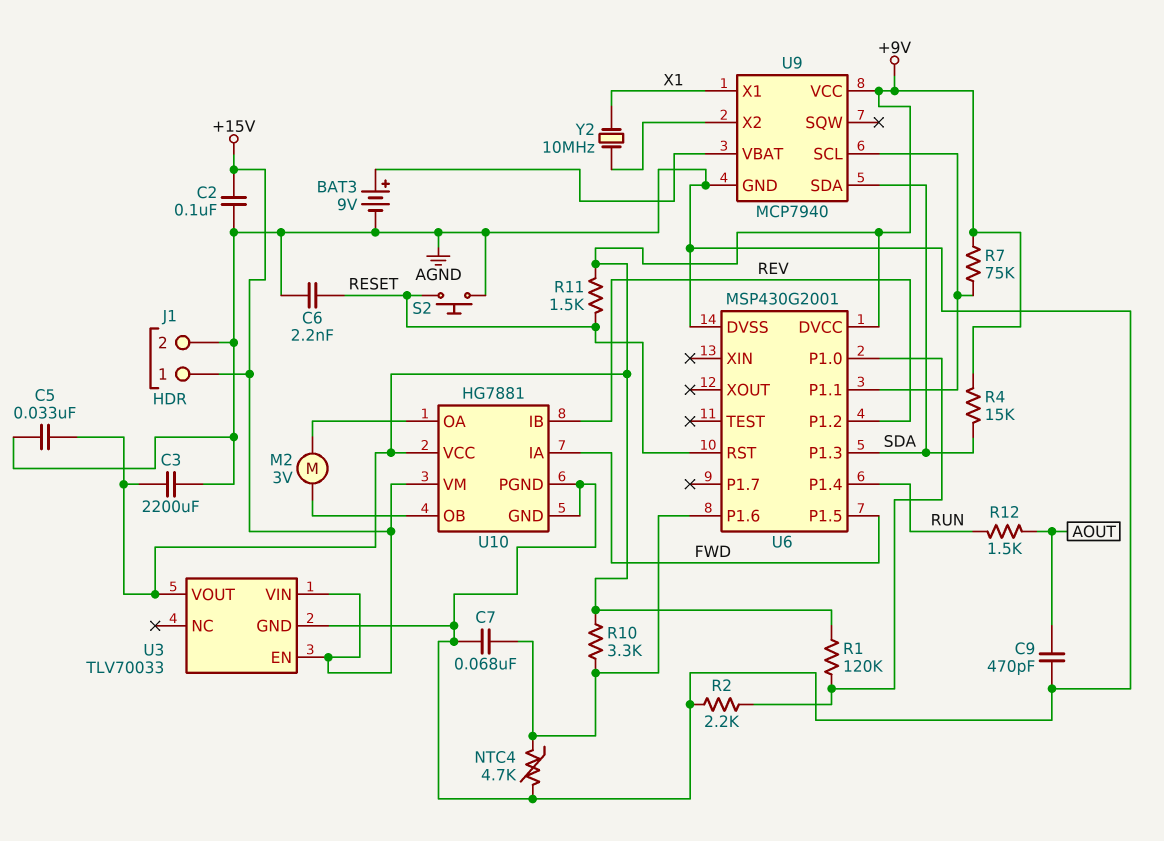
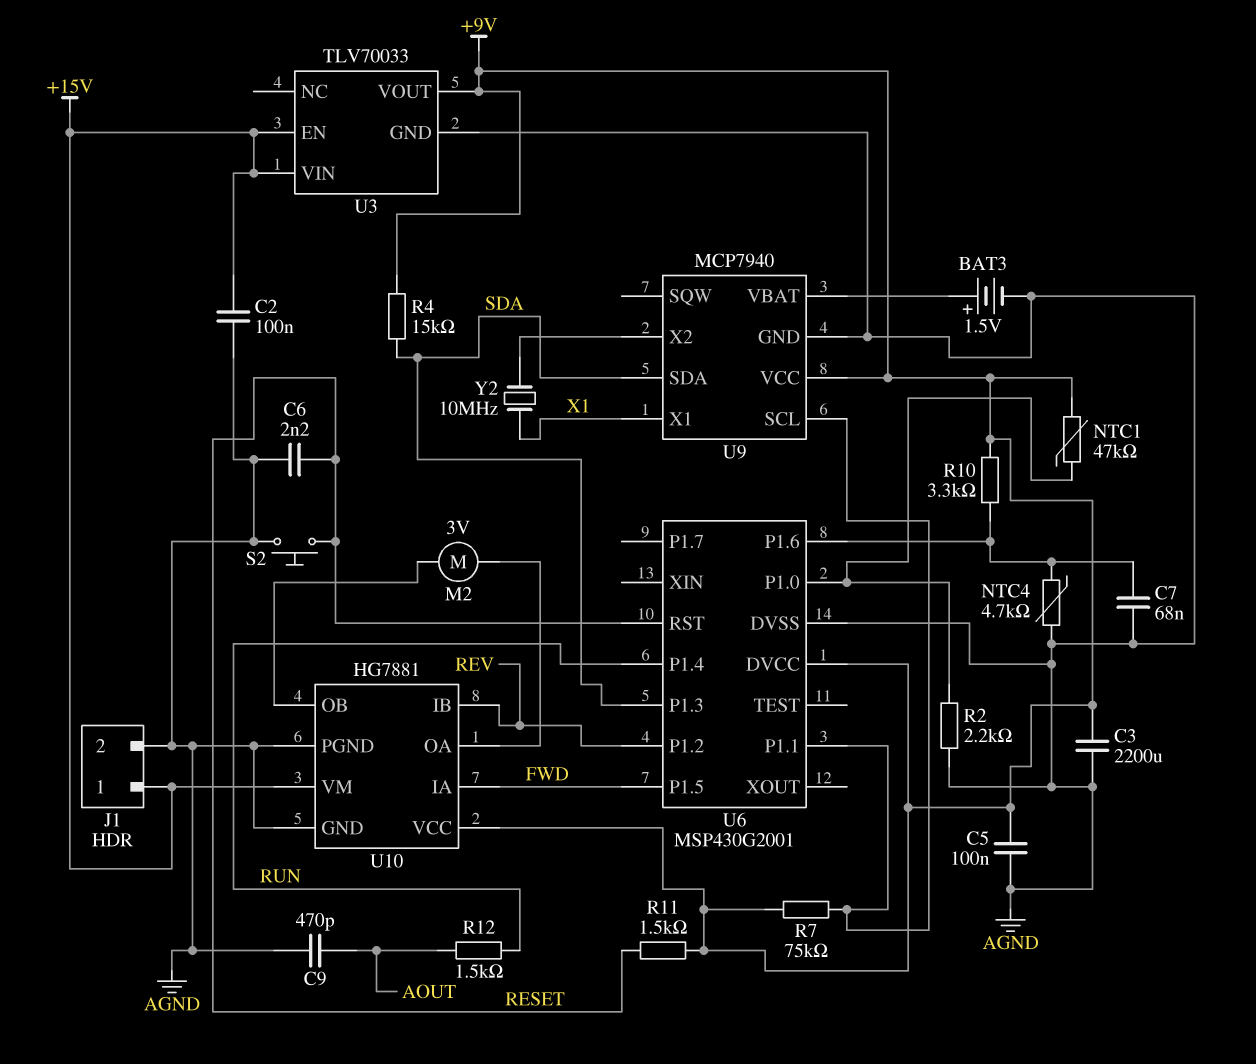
BAT3: 9V (plus U9/VBAT, minus AGND) -> 1.5V (plus U9/VBAT, minus AGND)
C5: 33nF (+9V, AGND) -> 100nF (+9V, AGND)
NTC1: none -> 47k (+9V, U6/P1.0)
R1: 120k (+9V, U6/P1.0) -> none

